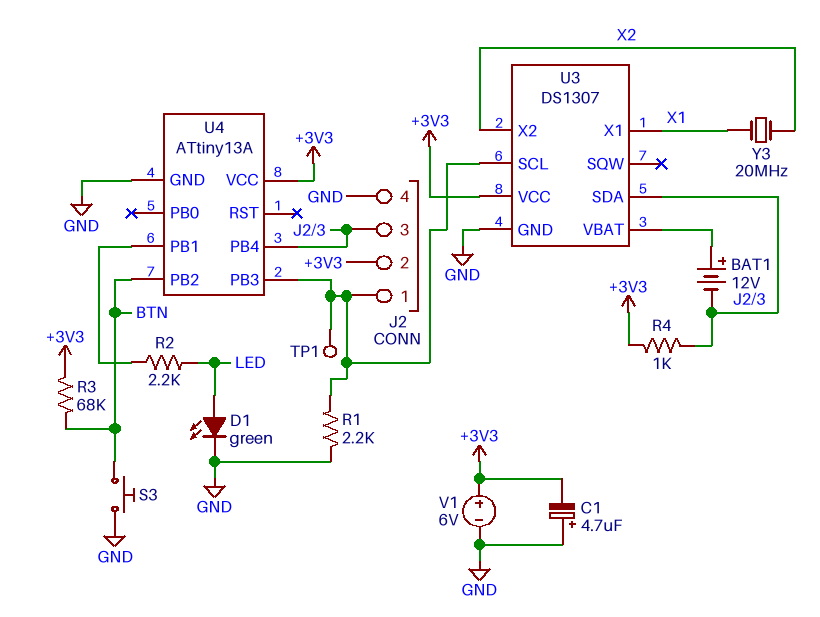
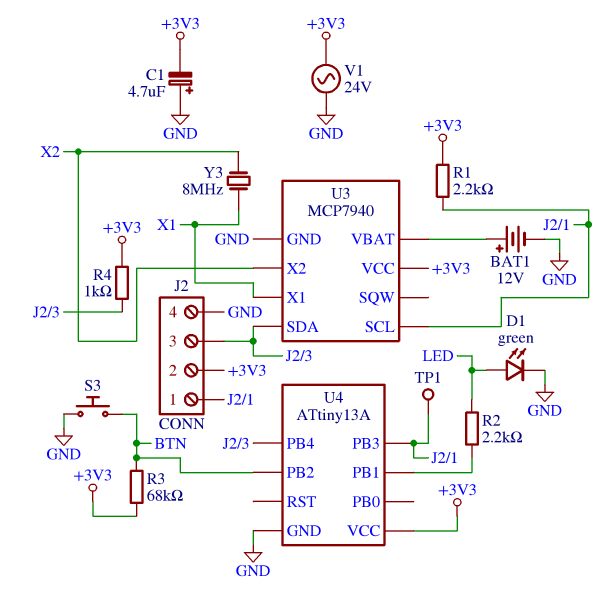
BAT1: 12V (plus U3/VBAT, minus J2/3) -> 12V (plus U3/VBAT, minus GND)
R1: 2.2k (GND, J2/1) -> 2.2k (+3V3, J2/1)
U3: DS1307 -> MCP7940
V1: 6V (plus +3V3, minus GND) -> AC 24V (+3V3, GND)
Y3: 20MHz (X1, X2) -> 8MHz (X1, X2)

